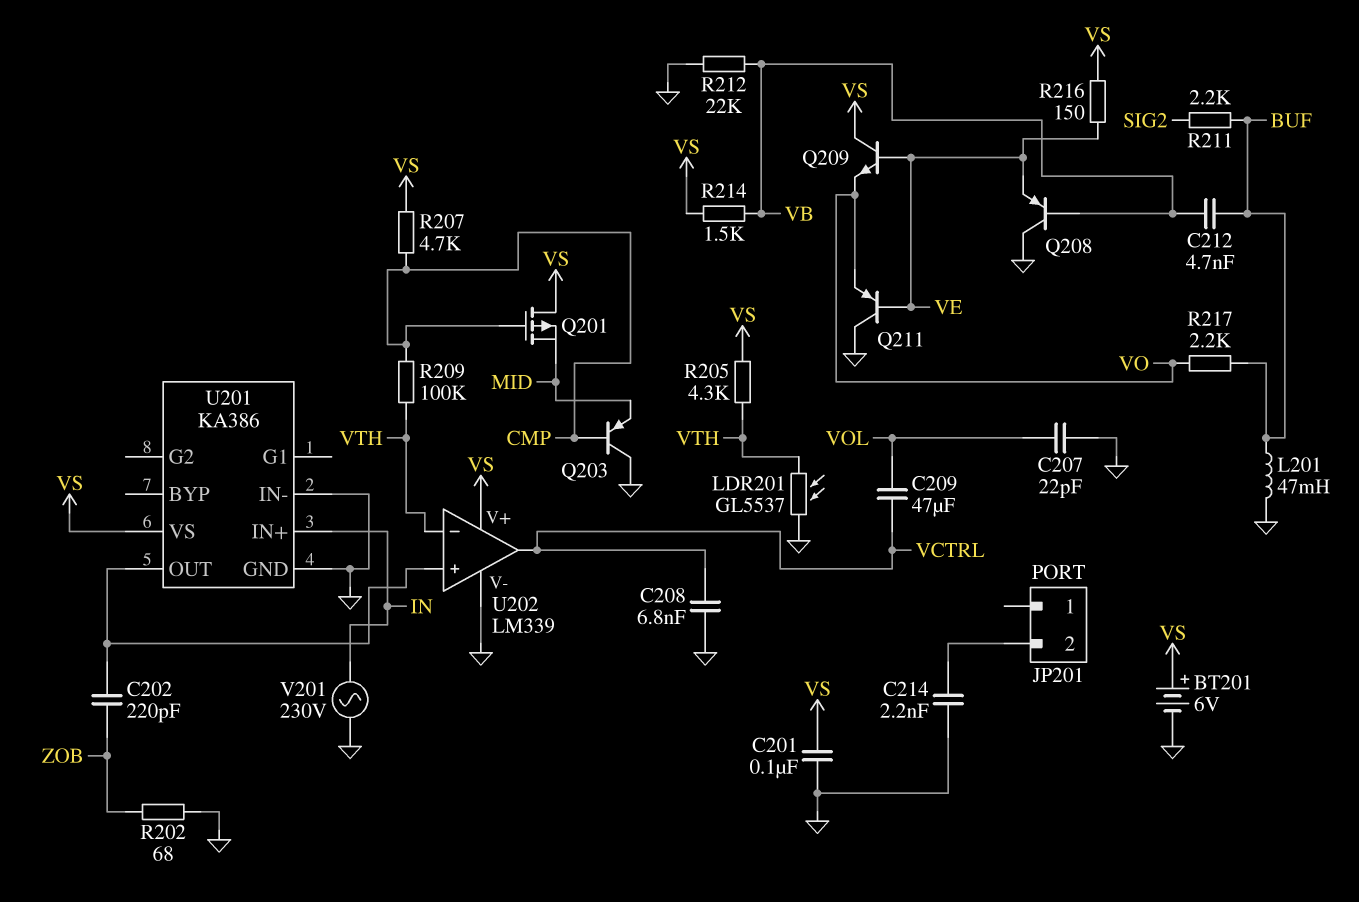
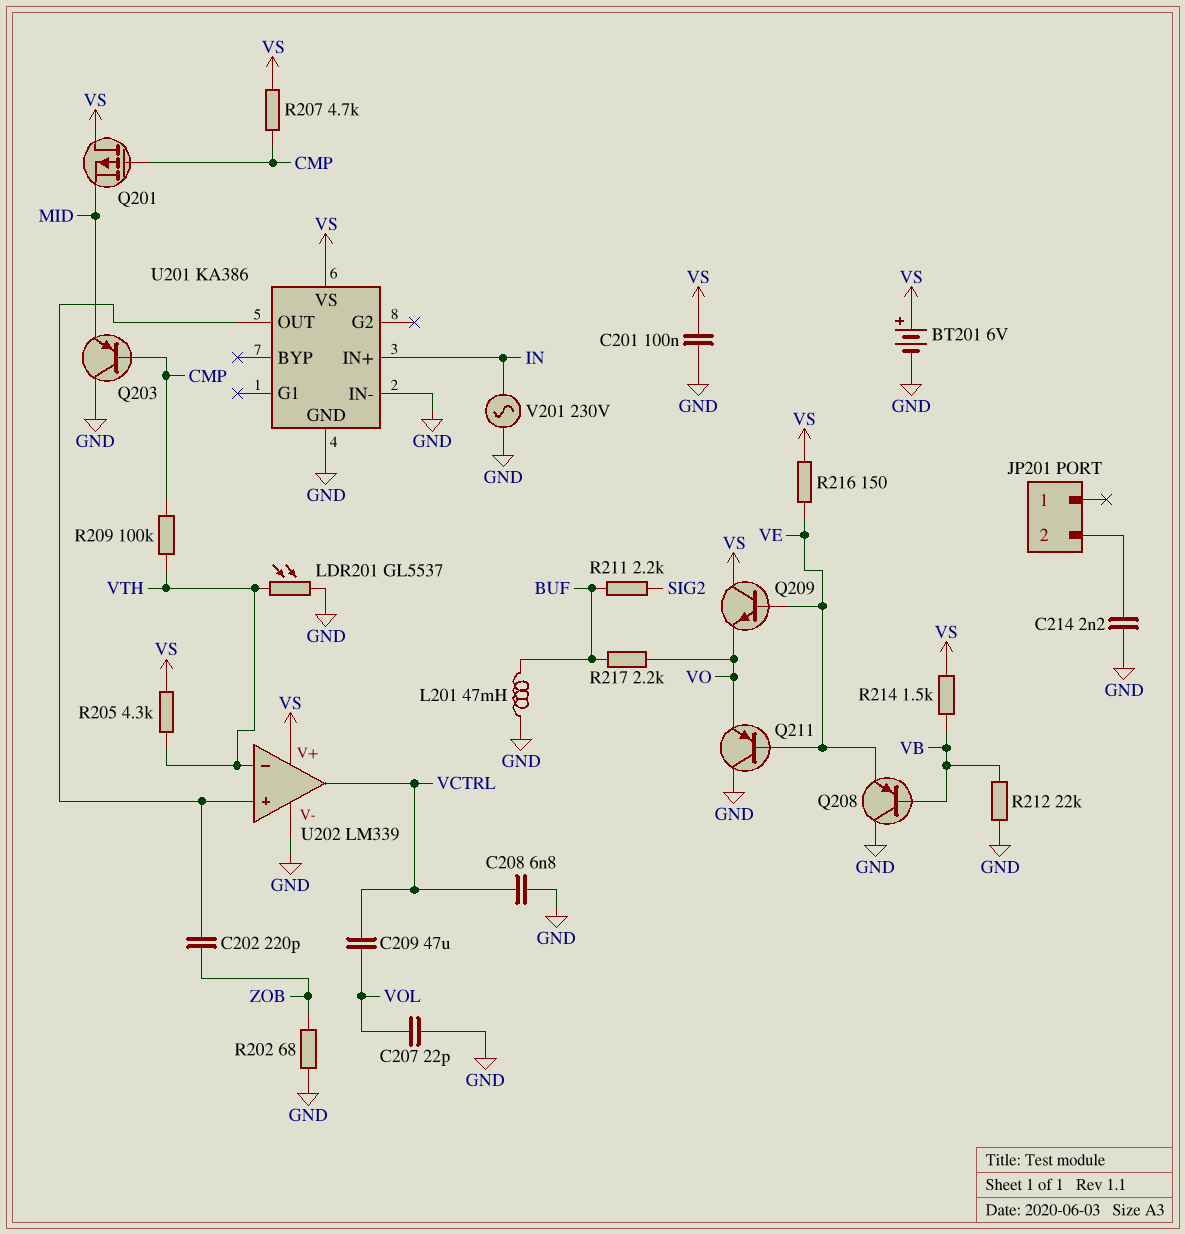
C212: 4.7nF (BUF, VB) -> none

